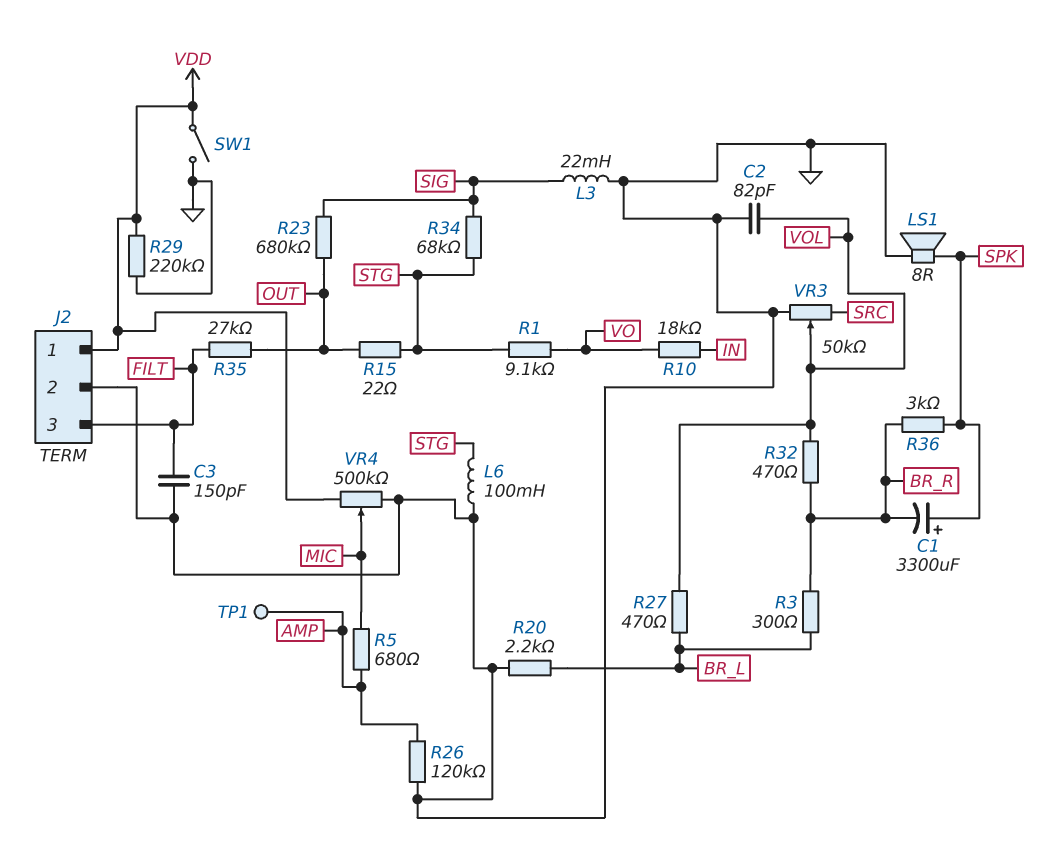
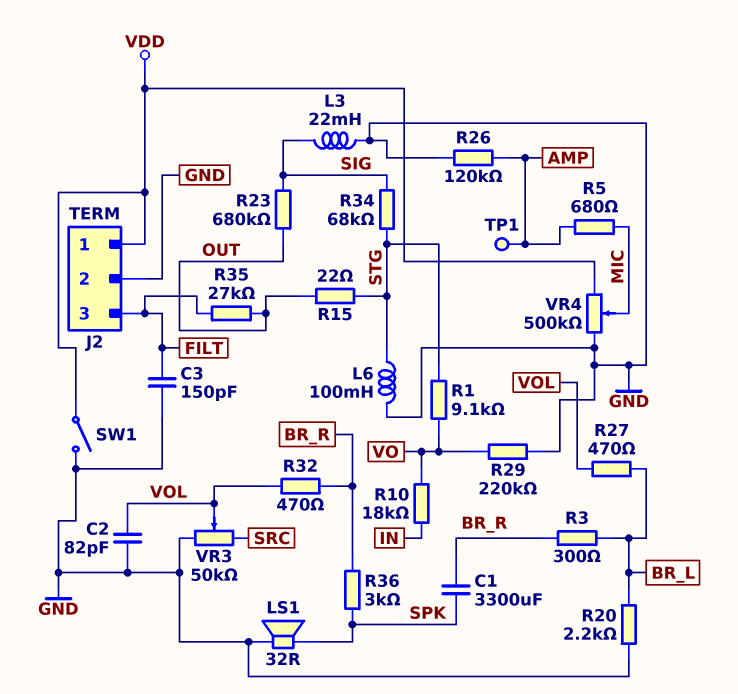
C1: 3300uF (plus SPK, minus BR_R) -> 3300uF (BR_R, SPK)
LS1: speaker 8R (GND, SPK) -> speaker 32R (GND, SPK)
R29: 220k (GND, VDD) -> 220k (GND, VO)

